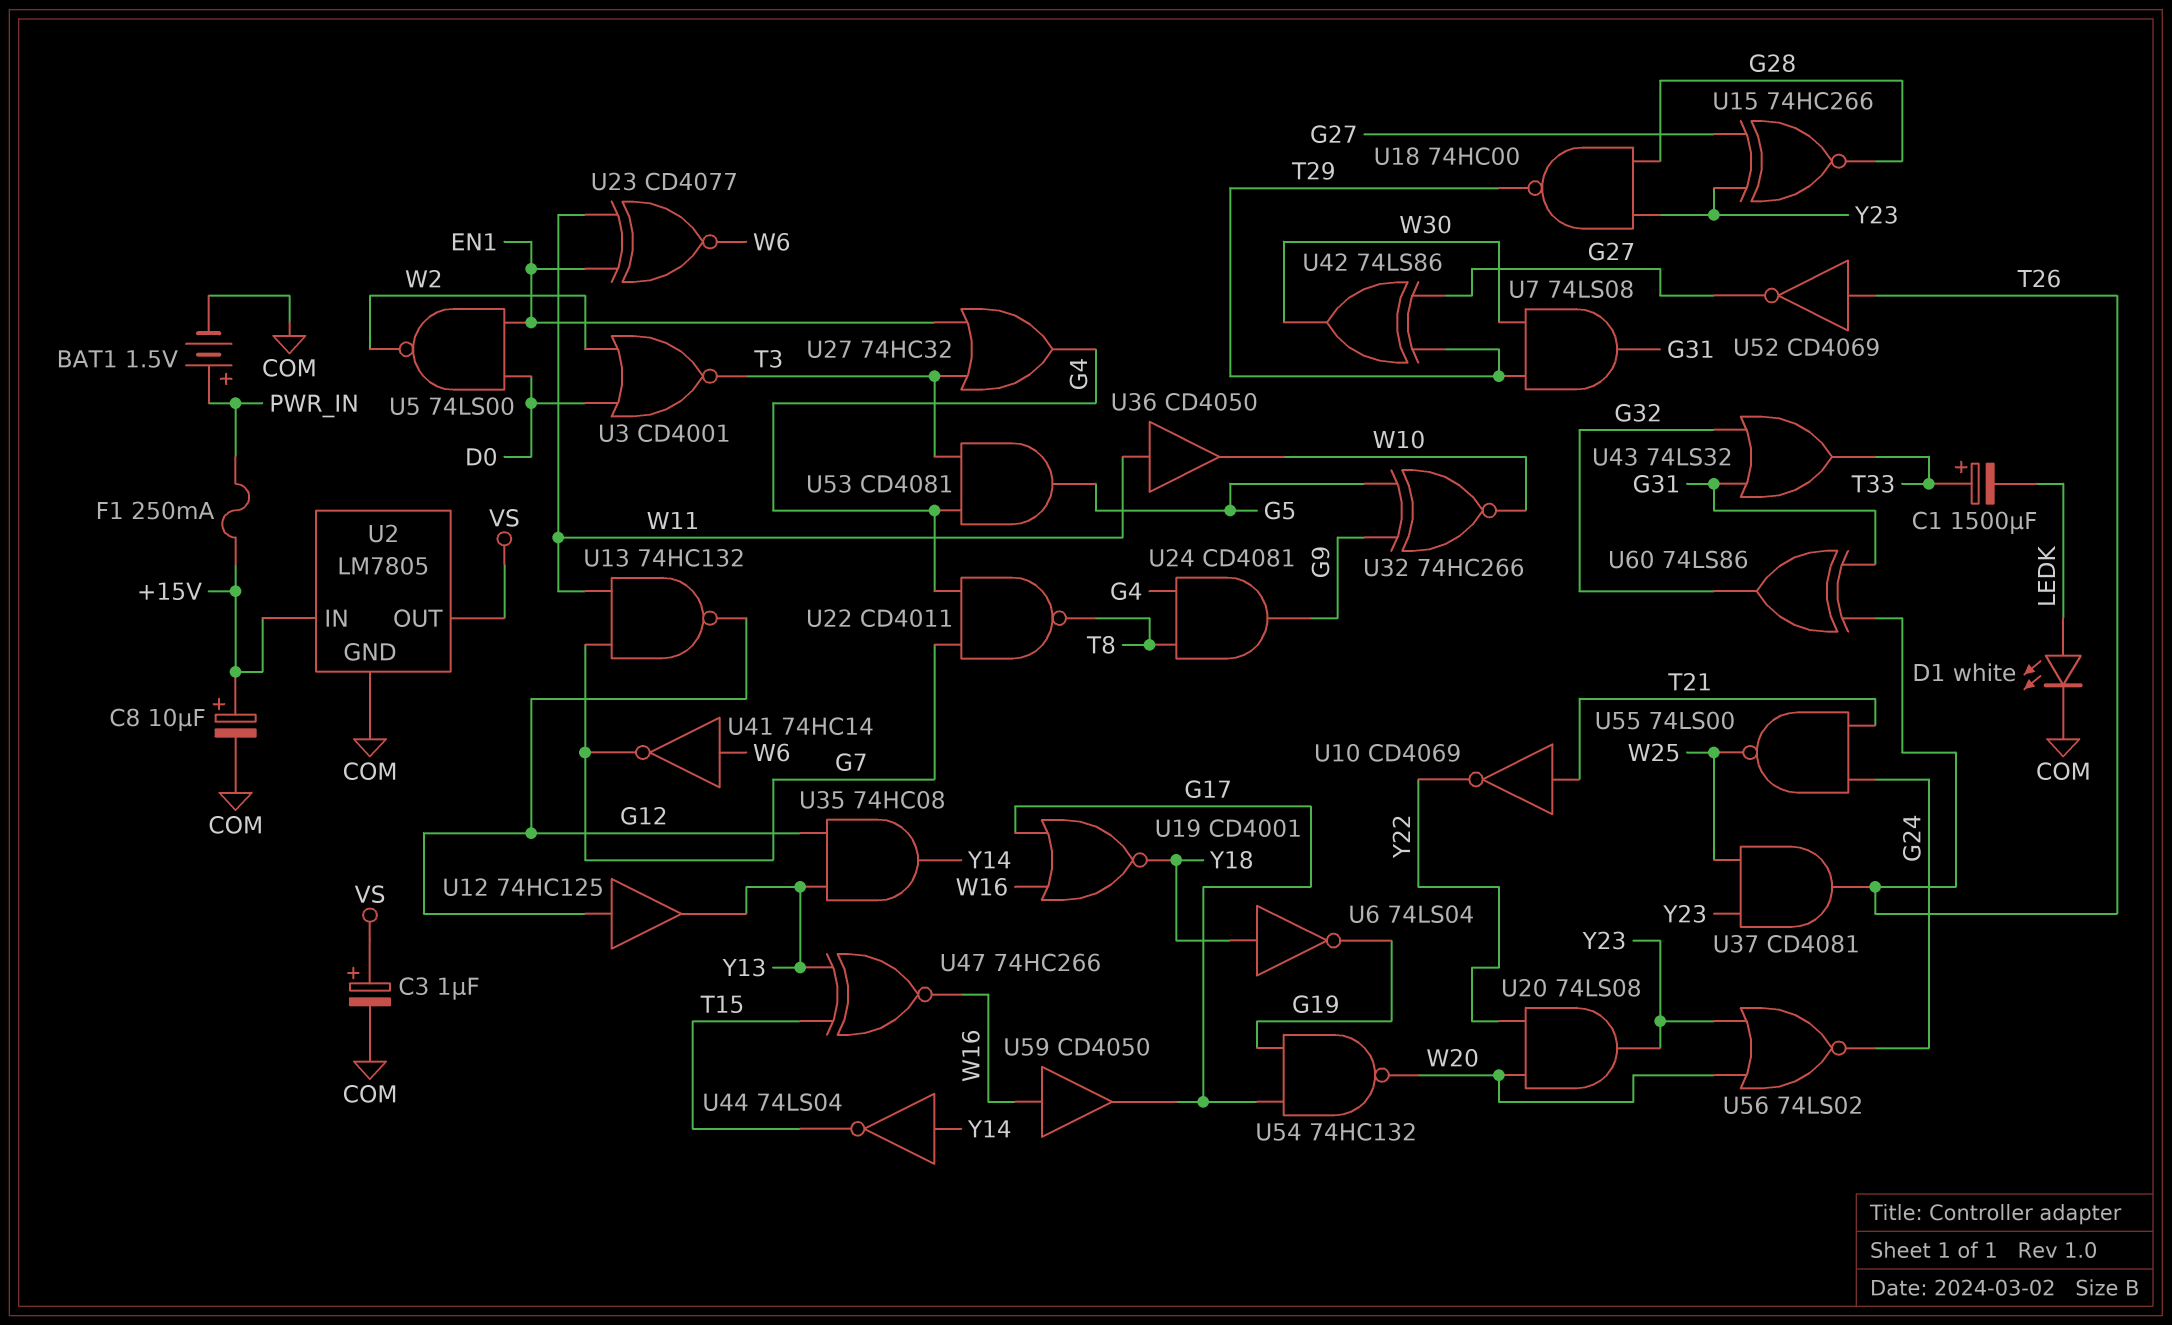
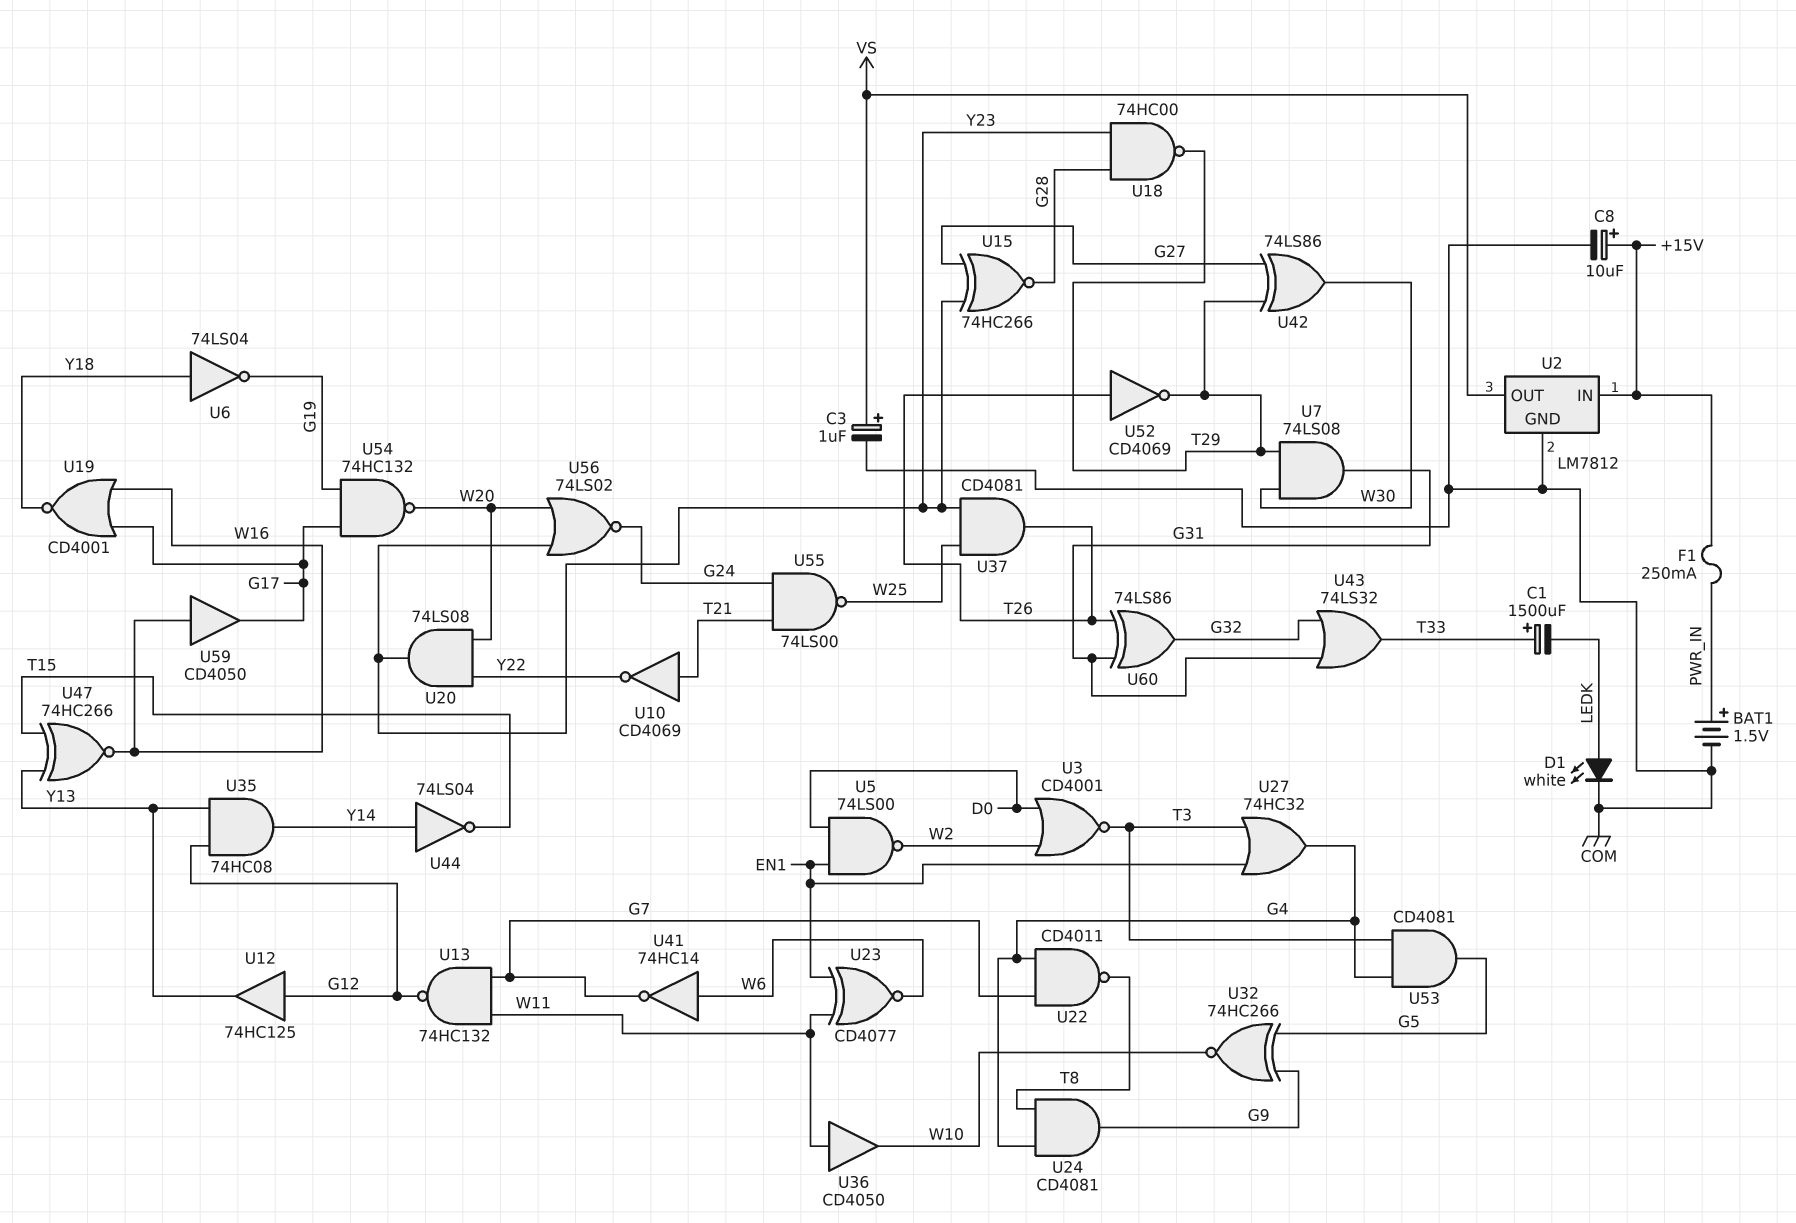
U2: LM7805 -> LM7812
U52: NOT CD4069 (in T26, out G27) -> NOT CD4069 (in T26, out T29)

